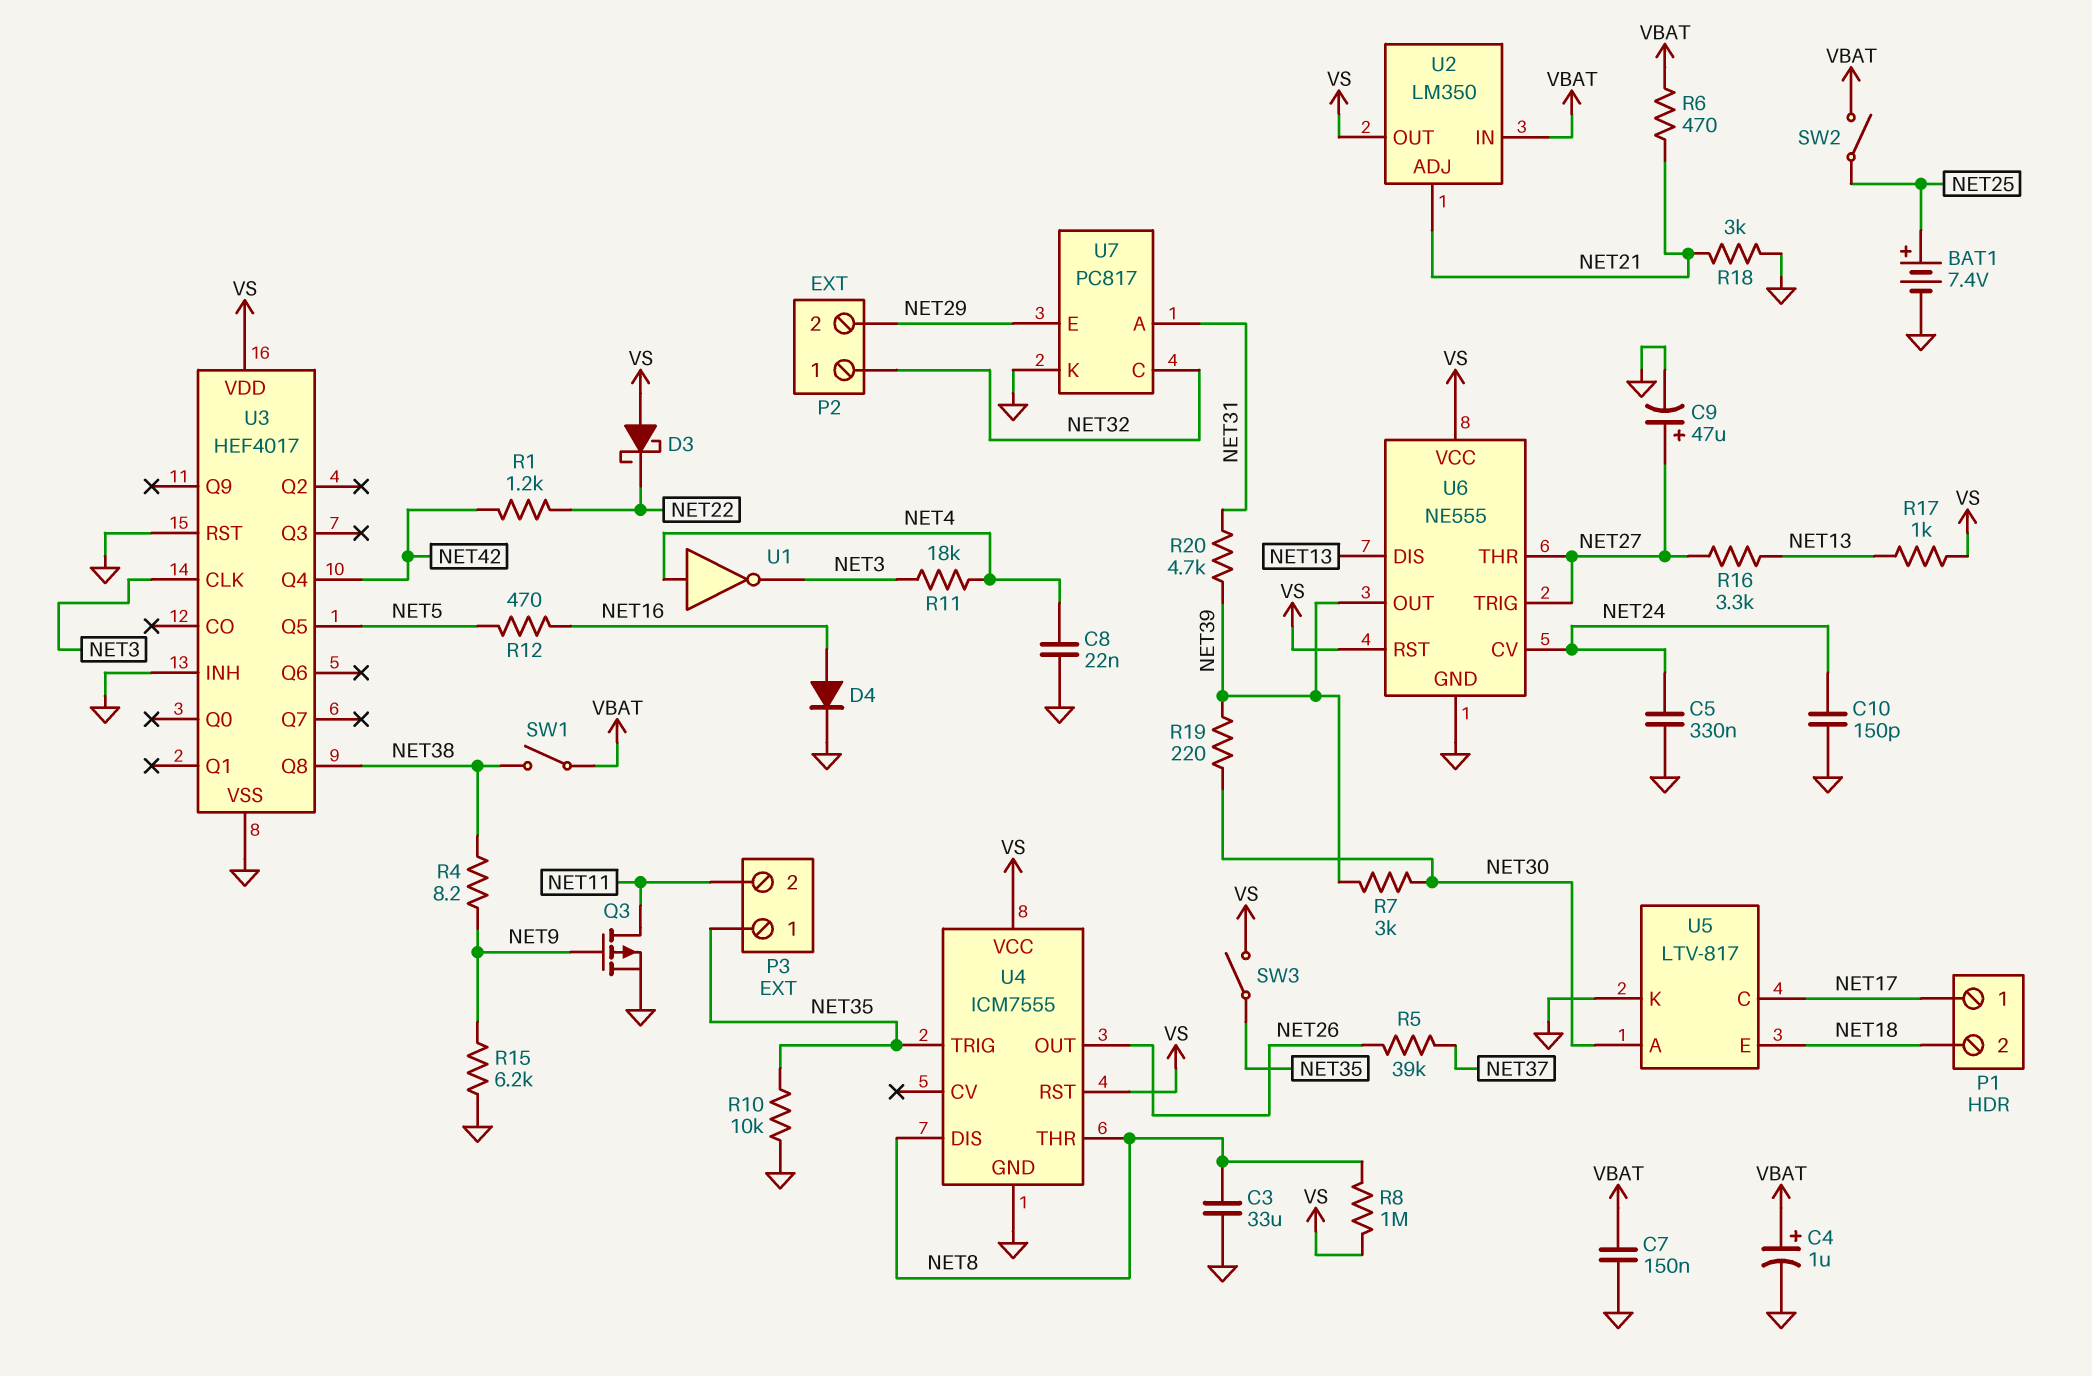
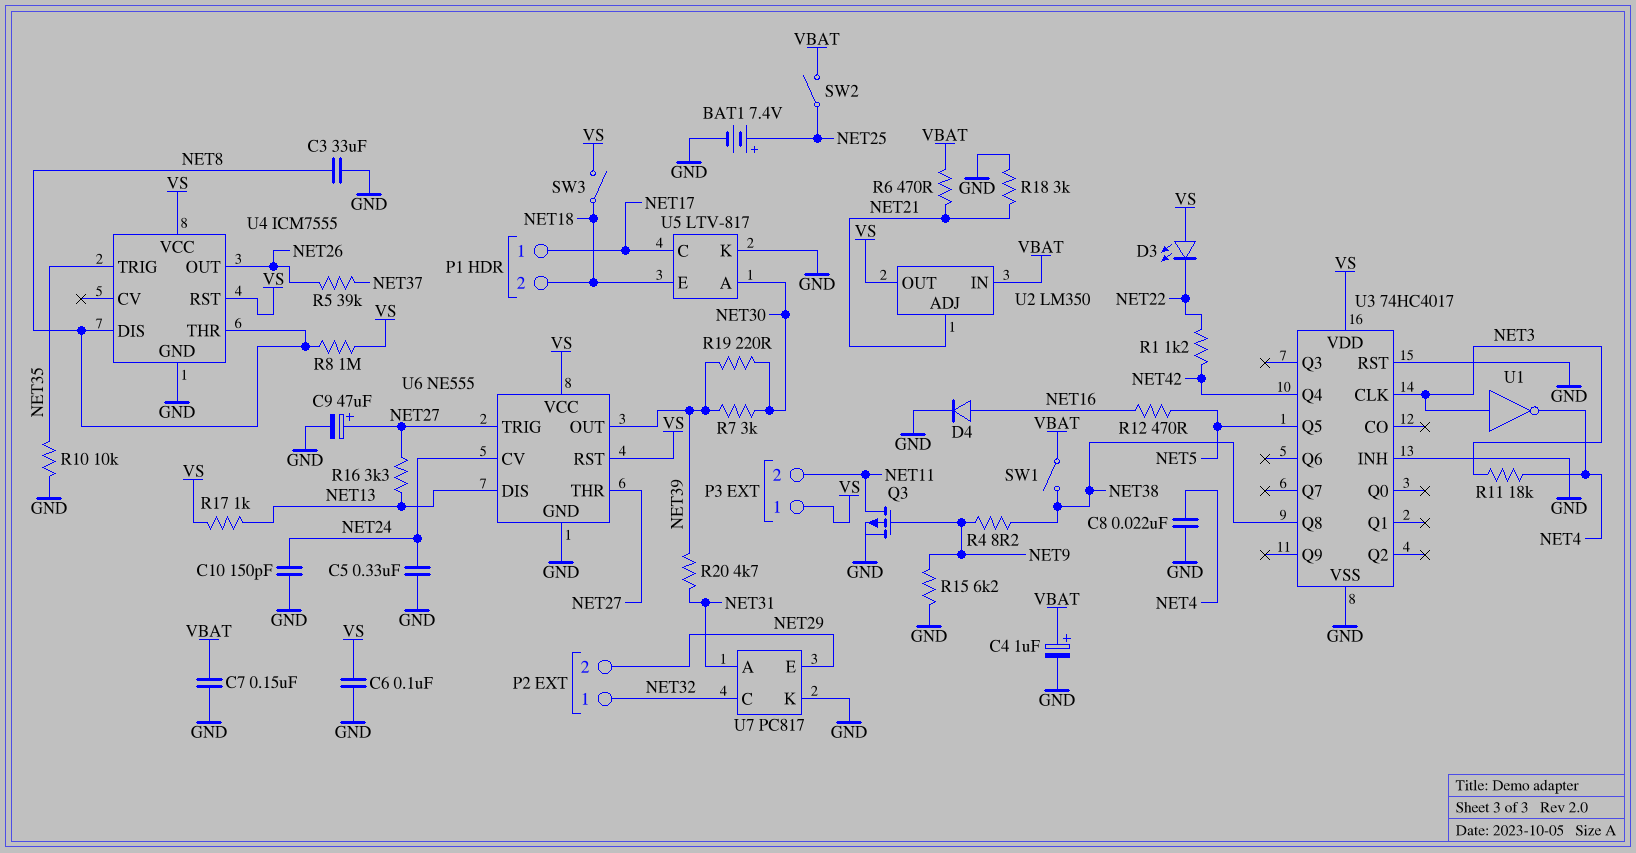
C6: none -> 100nF (GND, VS)
D3: schottky (A VS, K NET22) -> LED (A VS, K NET22)
P3 pin 1: NET35 -> VS
SW3: switch (NET35, VS) -> switch (NET18, VS)
U1: NOT (in NET4, out NET3) -> NOT (in NET3, out NET4)
U3: HEF4017 -> 74HC4017

